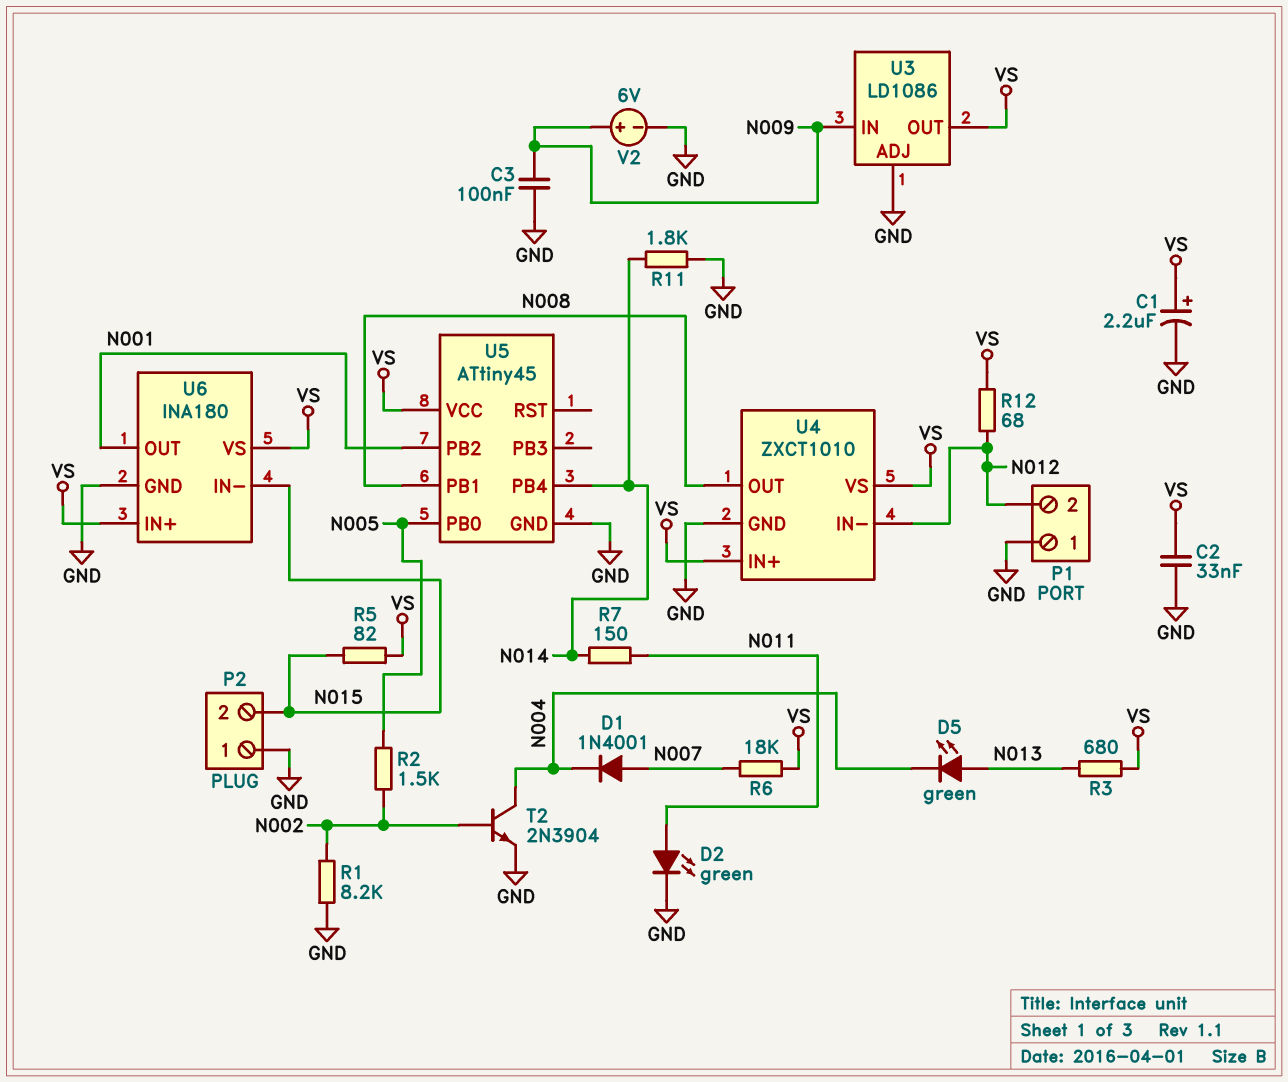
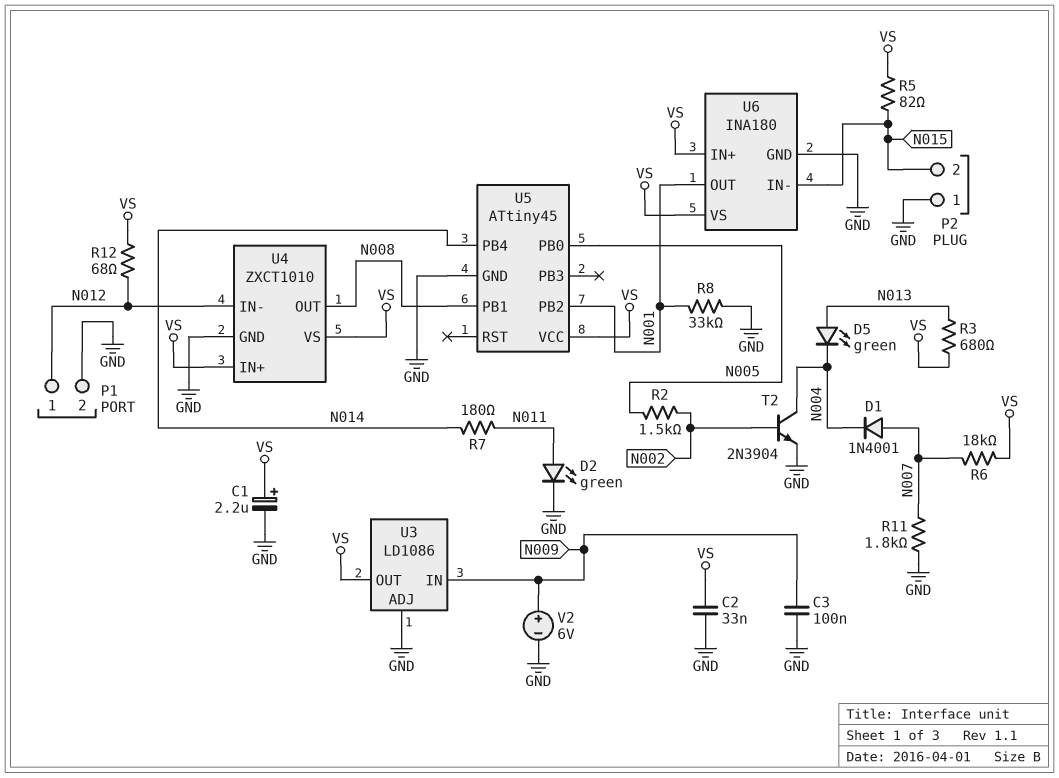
P1 pin 1: GND -> N012
P1 pin 2: N012 -> GND
R1: 8.2k (GND, N002) -> none
R7: 150 (N011, N014) -> 180 (N011, N014)
R8: none -> 33k (GND, N001)
R11: 1.8k (GND, N014) -> 1.8k (GND, N007)

